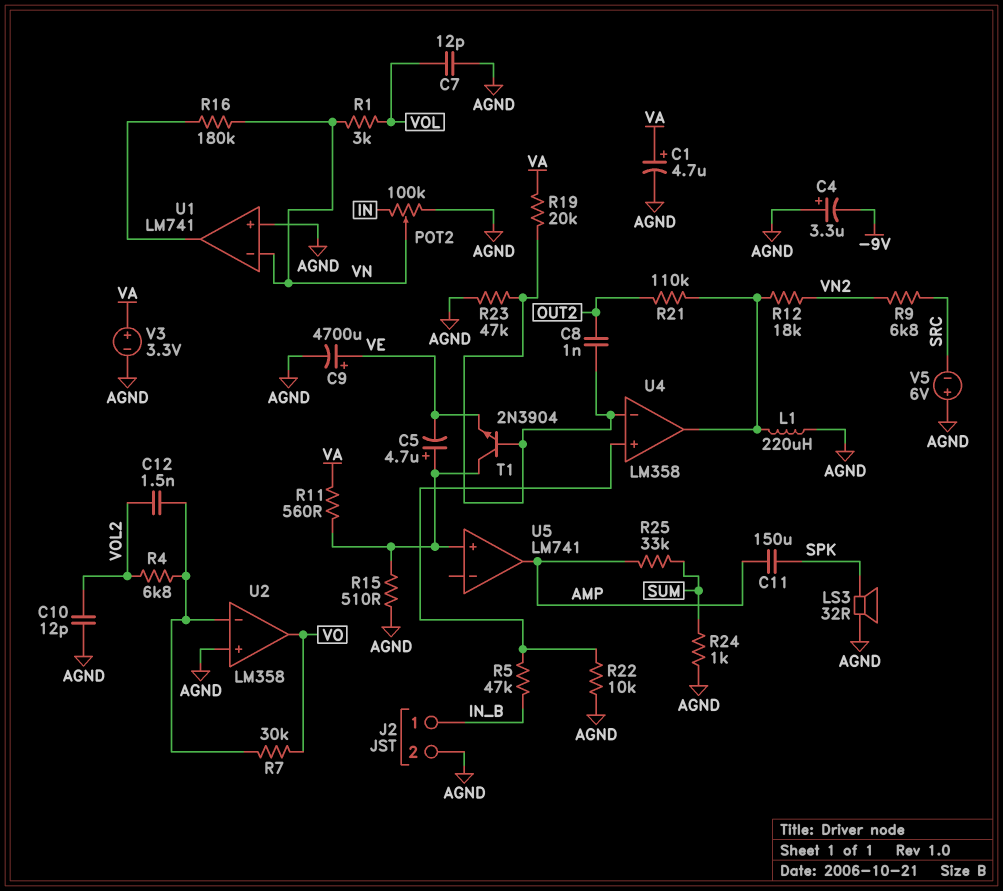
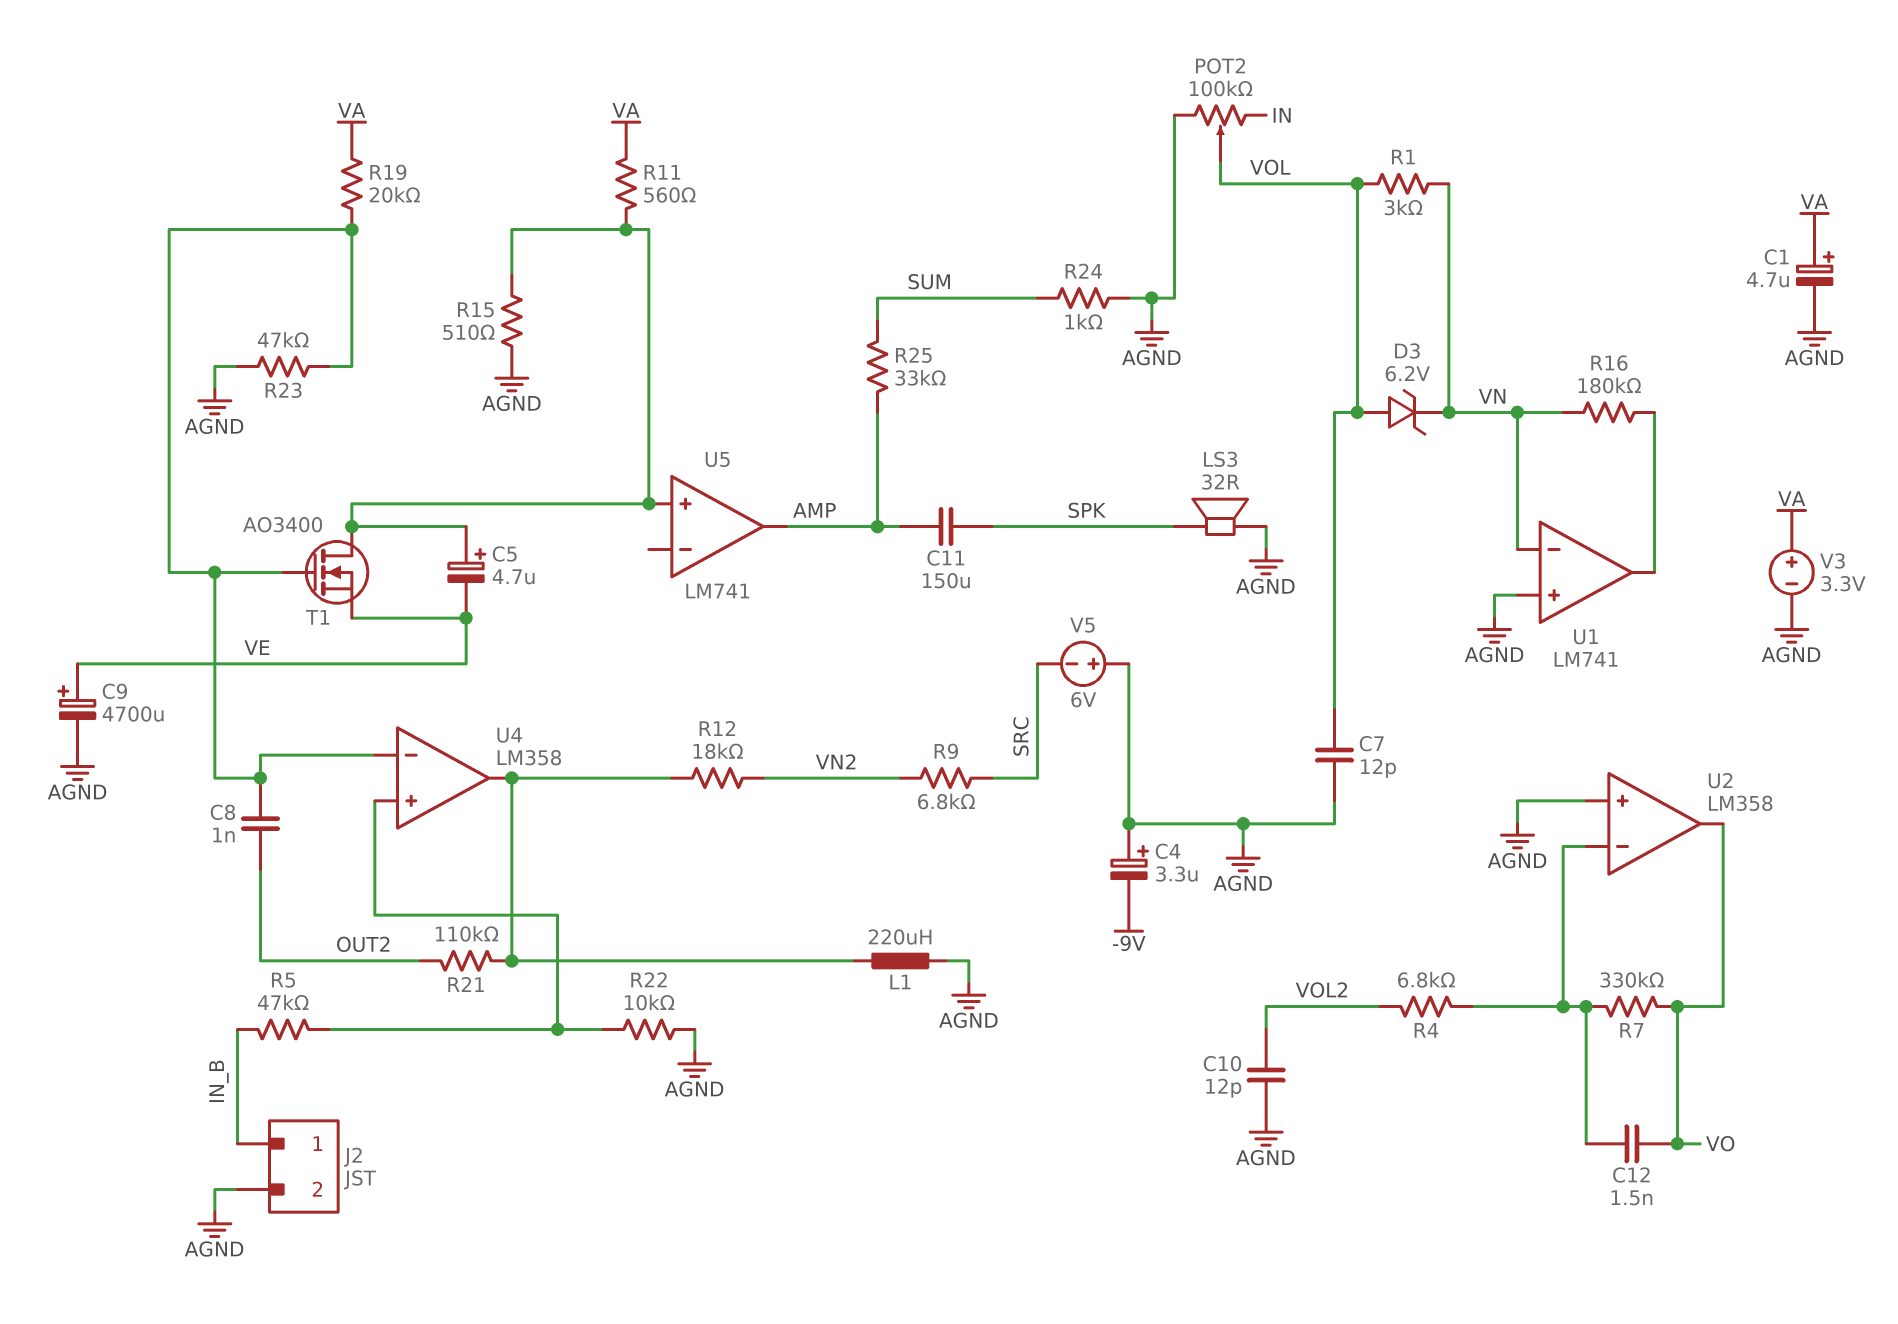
C12: 1.5nF (U2/in-, VOL2) -> 1.5nF (U2/in-, VO)
D3: none -> zener 6.2V (A VOL, K VN)
POT2: 100k (AGND, IN, wiper VN) -> 100k (AGND, IN, wiper VOL)
R7: 30k (U2/in-, VO) -> 330k (U2/in-, VO)
T1: NPN 2N3904 (B U4/in-, C U5/in+, E VE) -> NMOS AO3400 (G U4/in-, D U5/in+, S VE)

